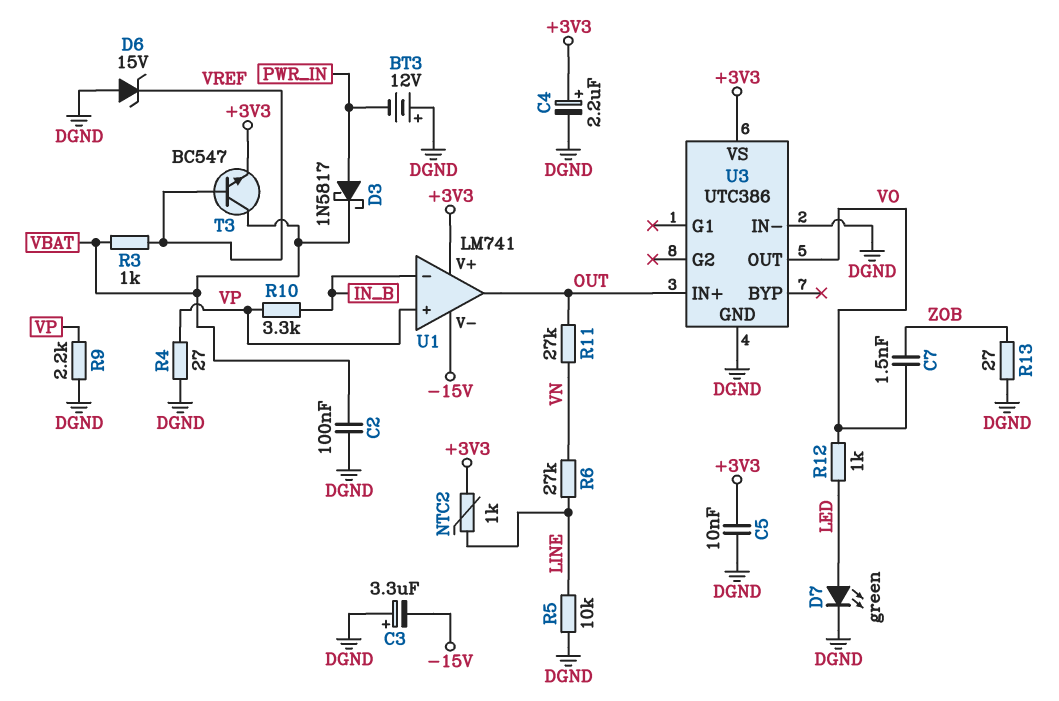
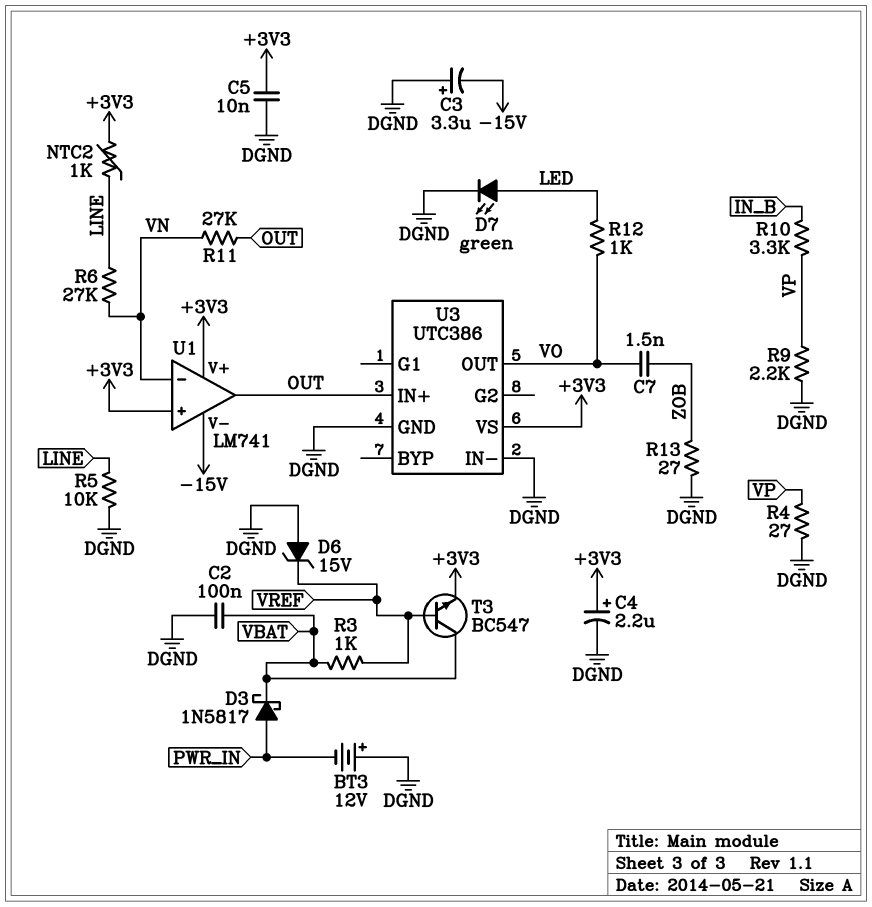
U1 pin in+: VP -> +3V3
U1 pin in-: IN_B -> VN

